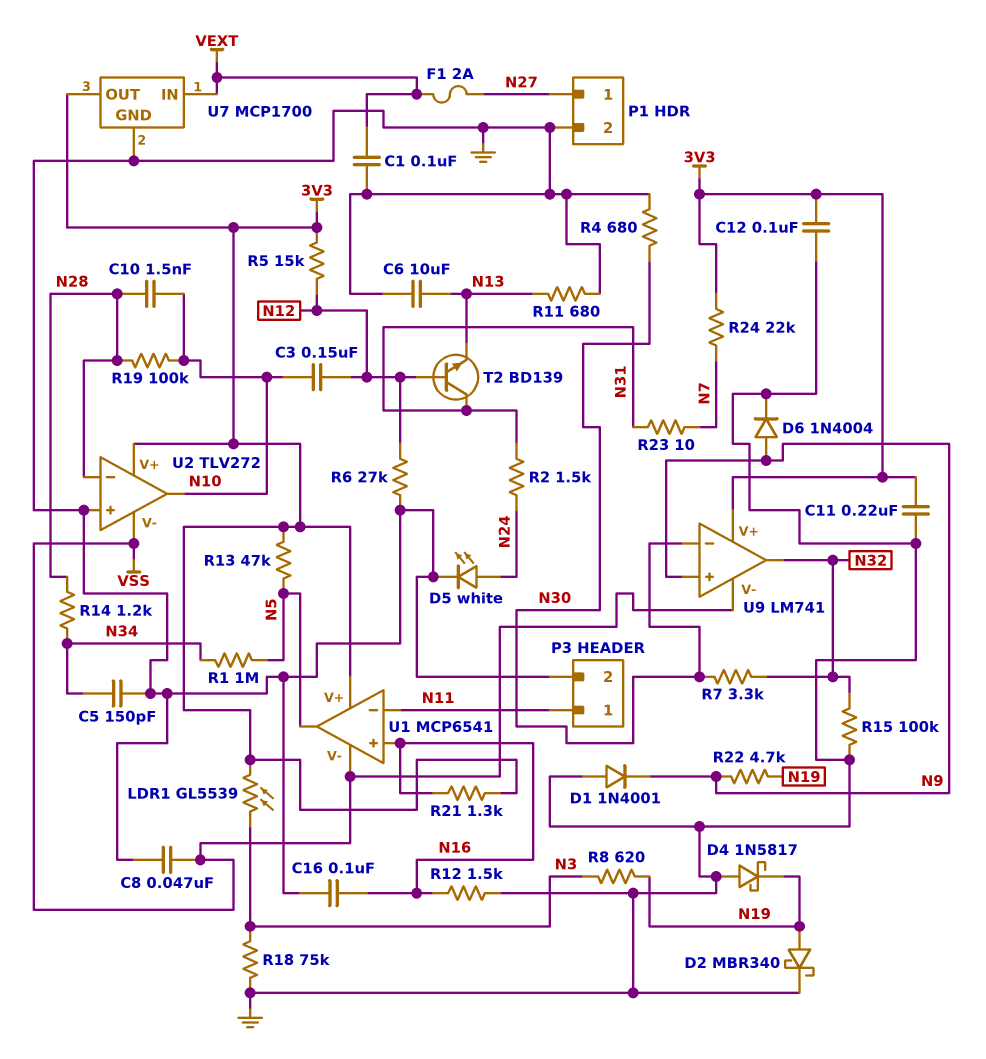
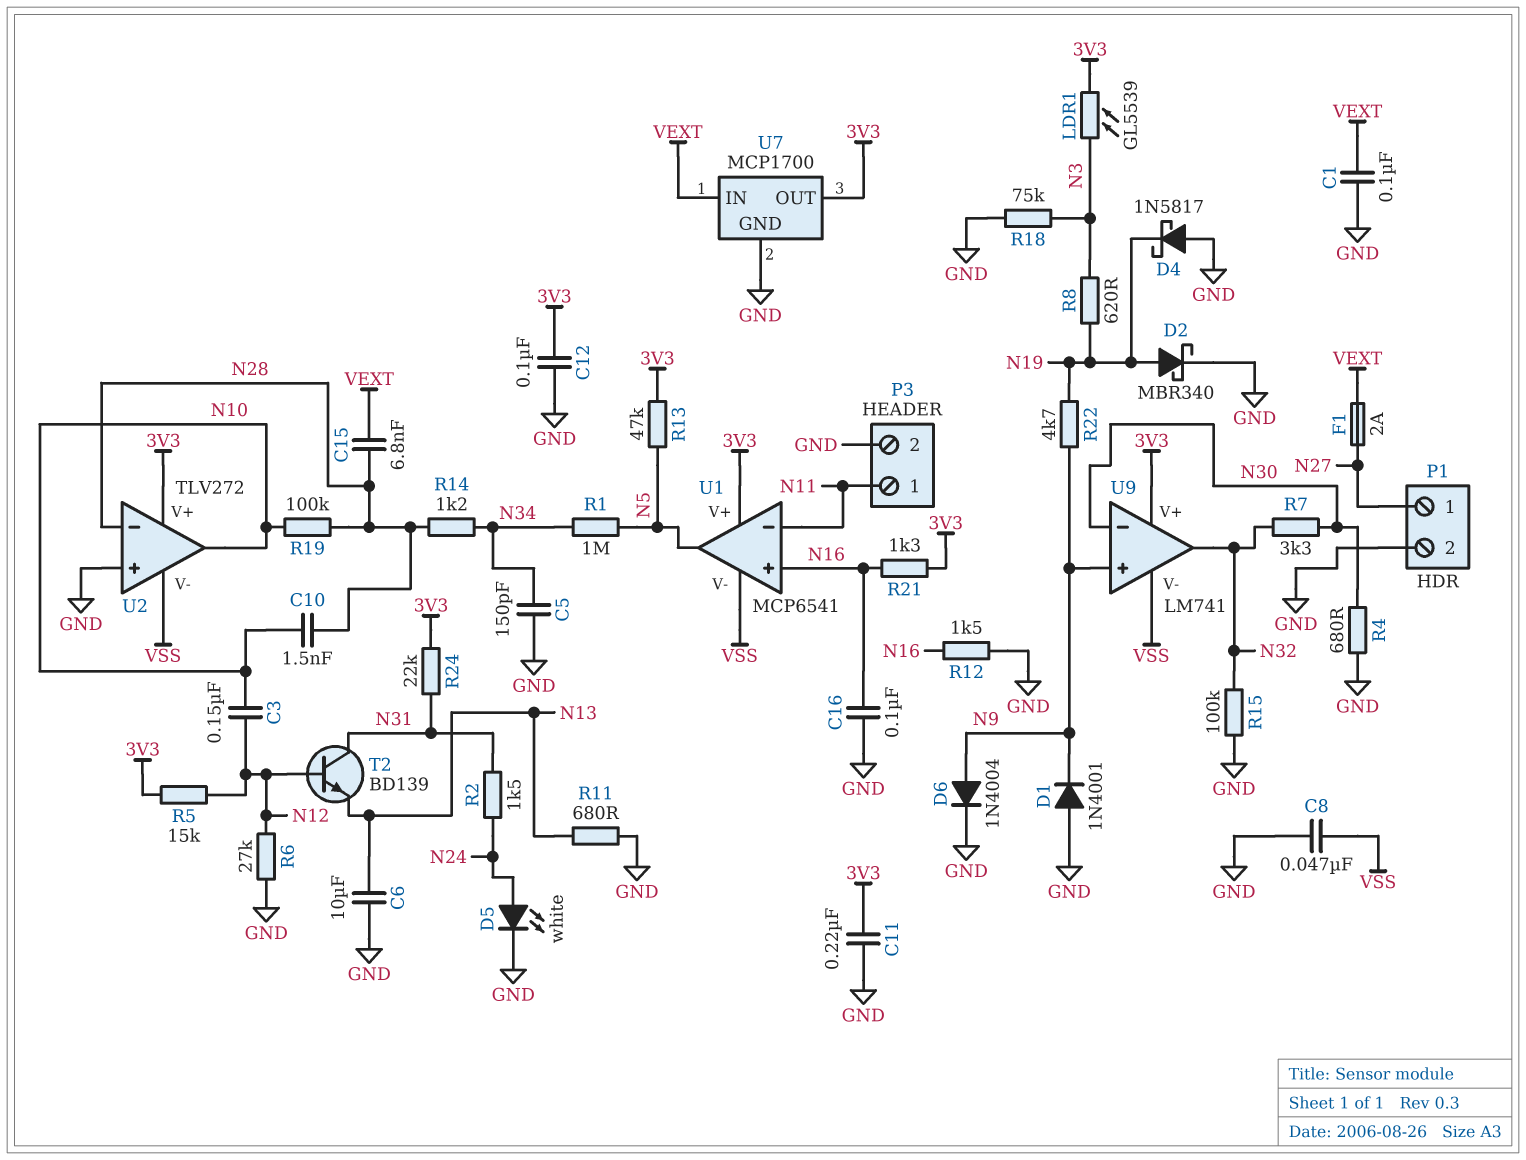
C15: none -> 6.8nF (N28, VEXT)
R23: 10 (N7, N31) -> none
R24: 22k (3V3, N7) -> 22k (3V3, N31)

